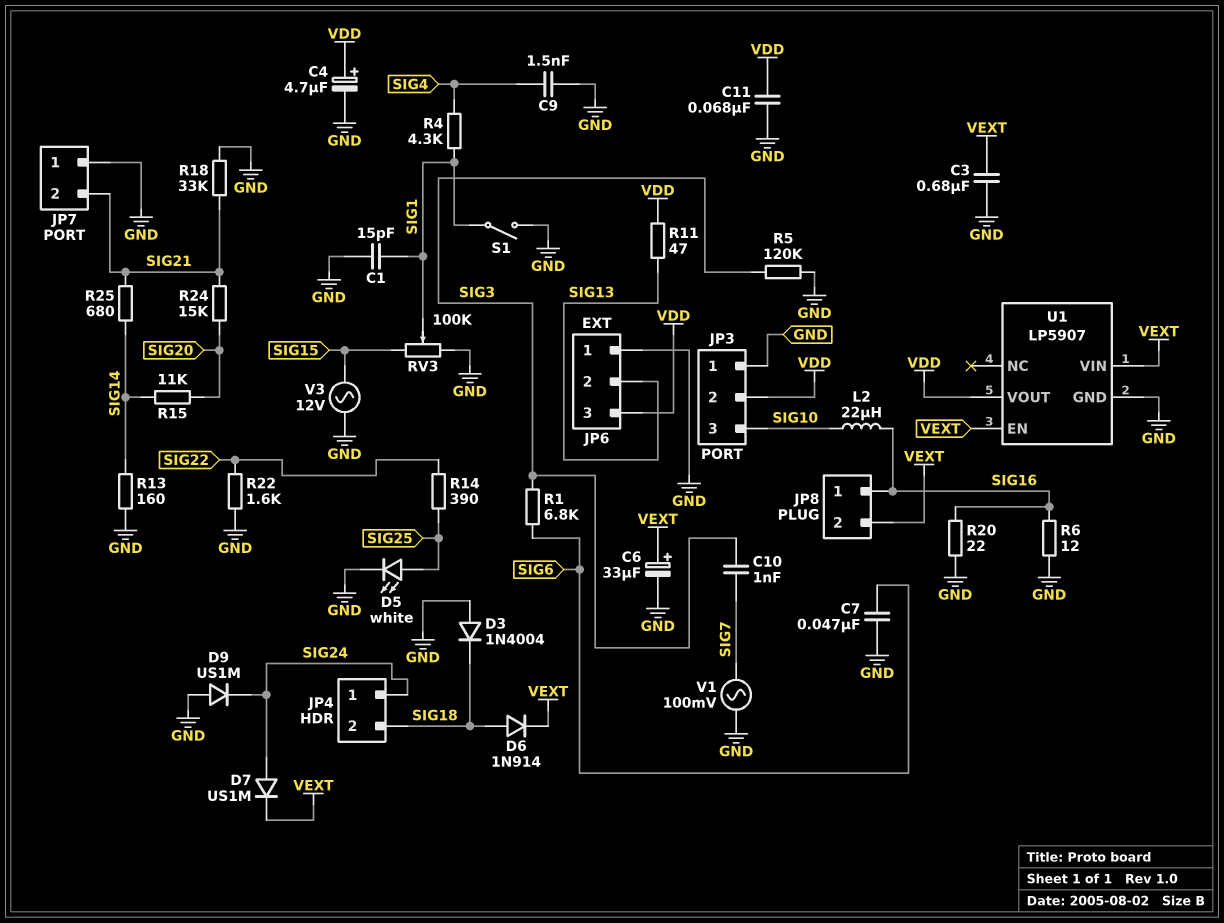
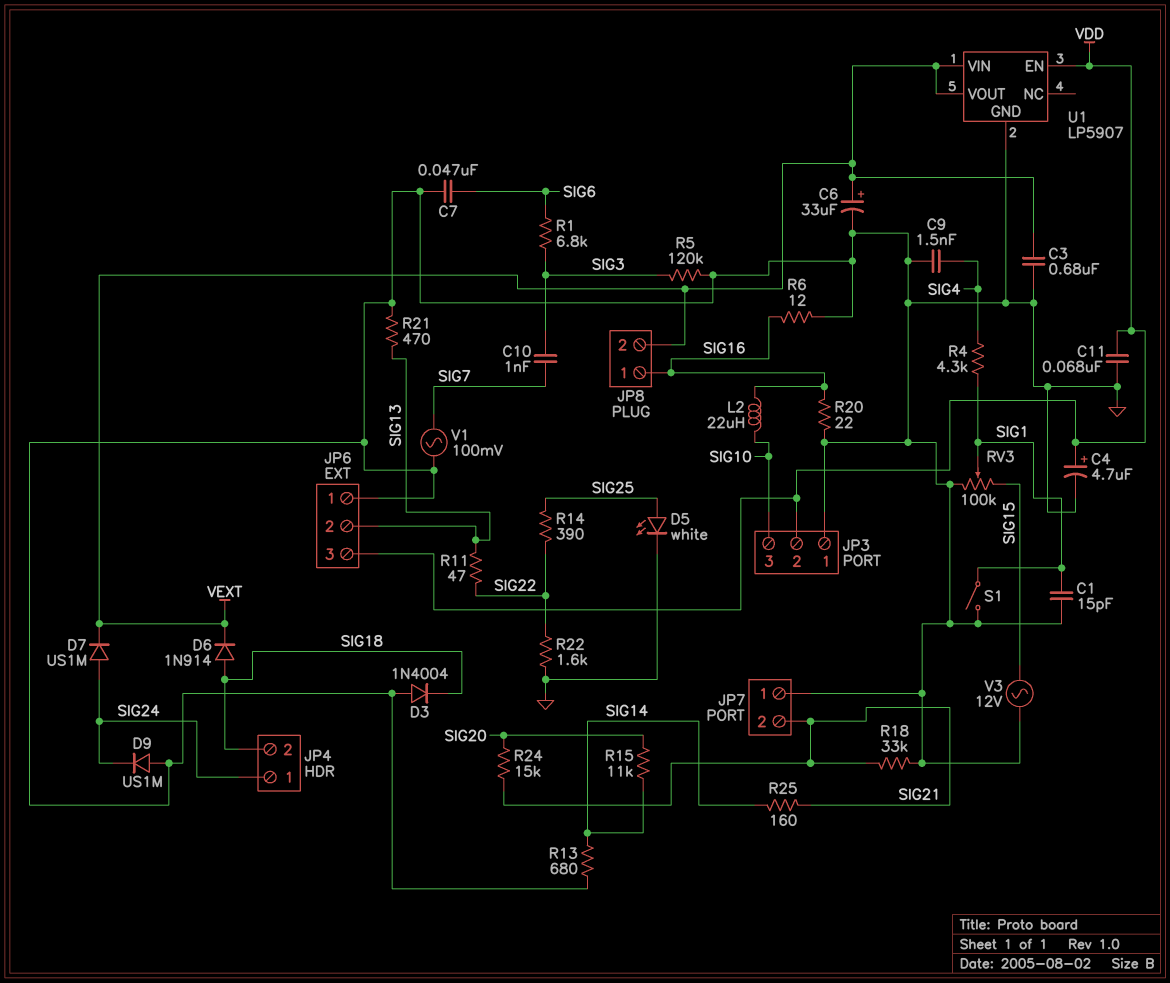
R11: 47 (SIG13, VDD) -> 47 (SIG13, SIG22)
R13: 160 (GND, SIG14) -> 680 (GND, SIG14)
R21: none -> 470 (GND, SIG13)
R25: 680 (SIG14, SIG21) -> 160 (SIG14, SIG21)
U1 pin EN: VEXT -> VDD
U1 pin VOUT: VDD -> VEXT

